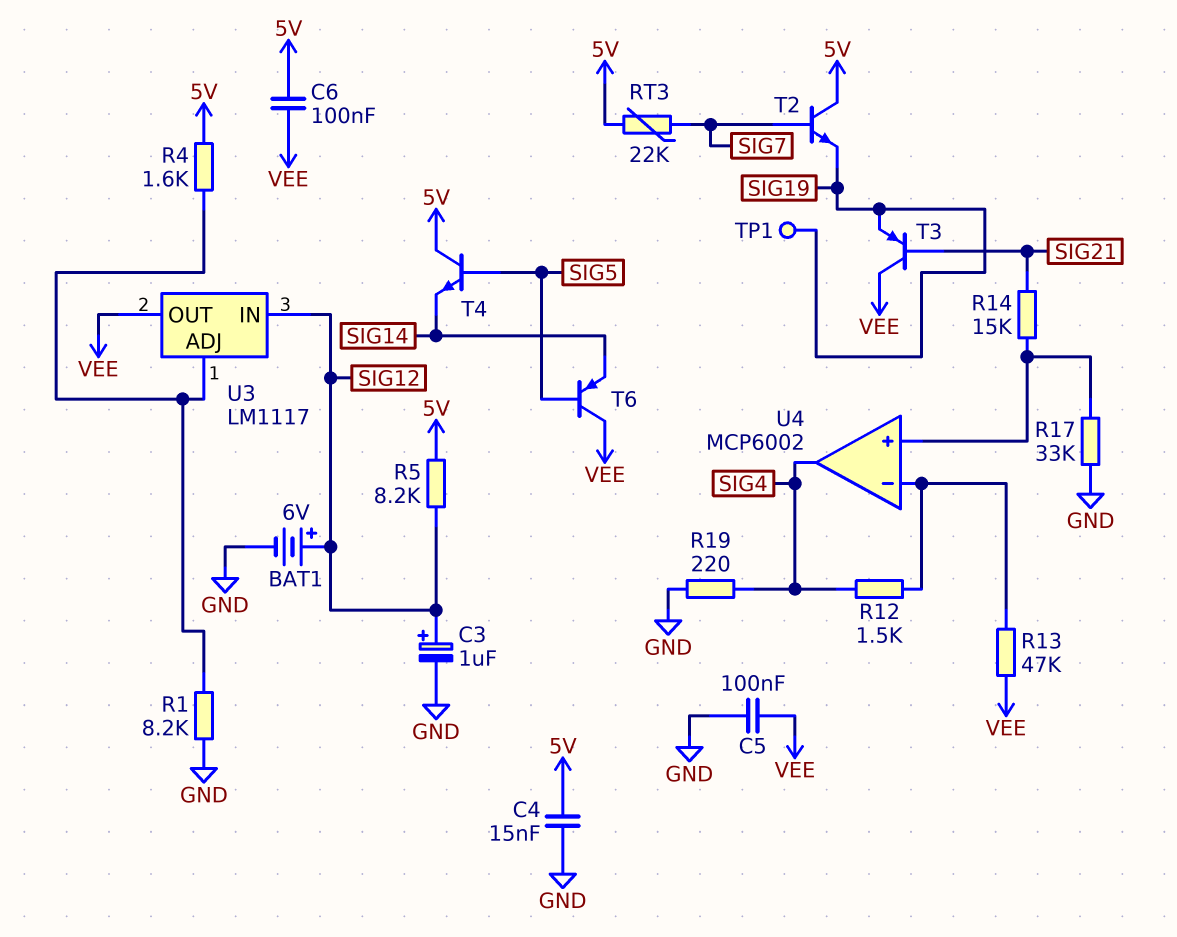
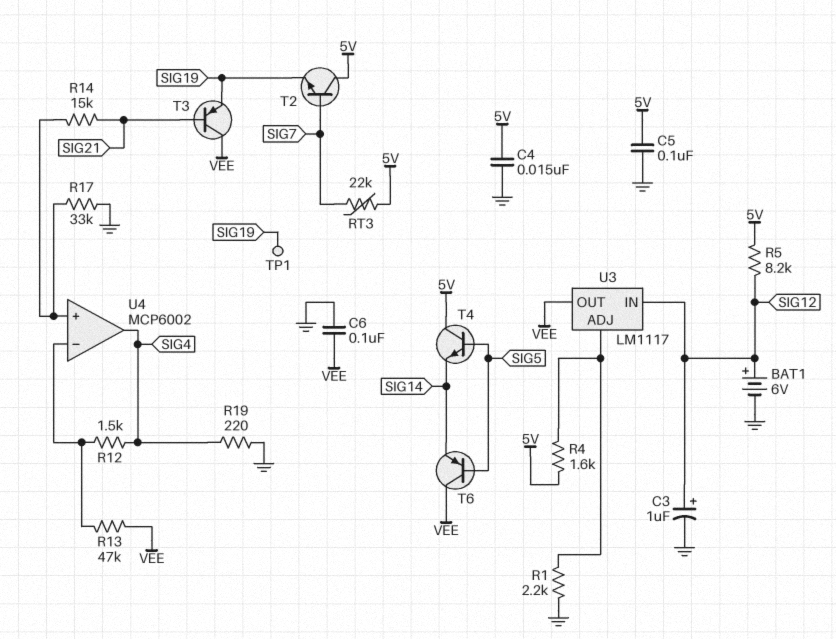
C5: 100nF (GND, VEE) -> 100nF (5V, GND)
C6: 100nF (5V, VEE) -> 100nF (GND, VEE)
R1: 8.2k (GND, U3/ADJ) -> 2.2k (GND, U3/ADJ)

